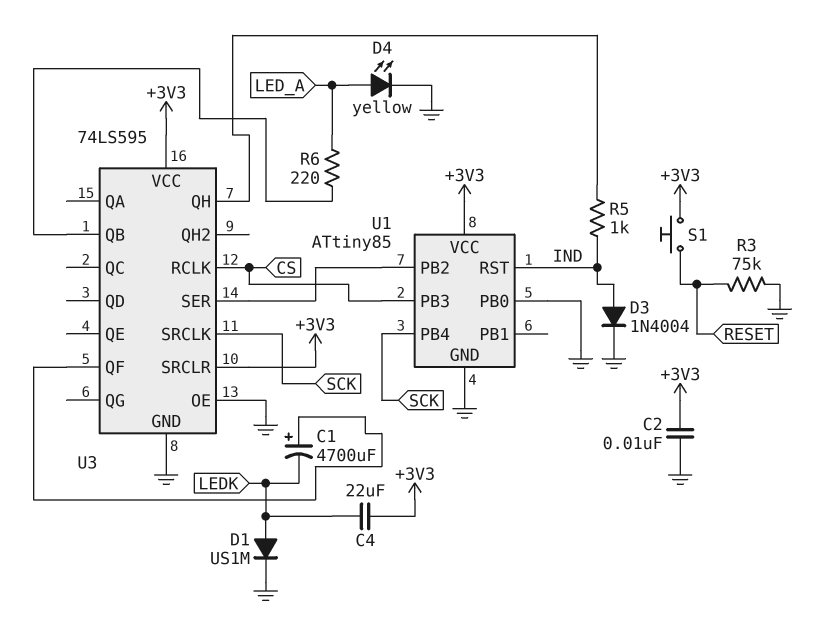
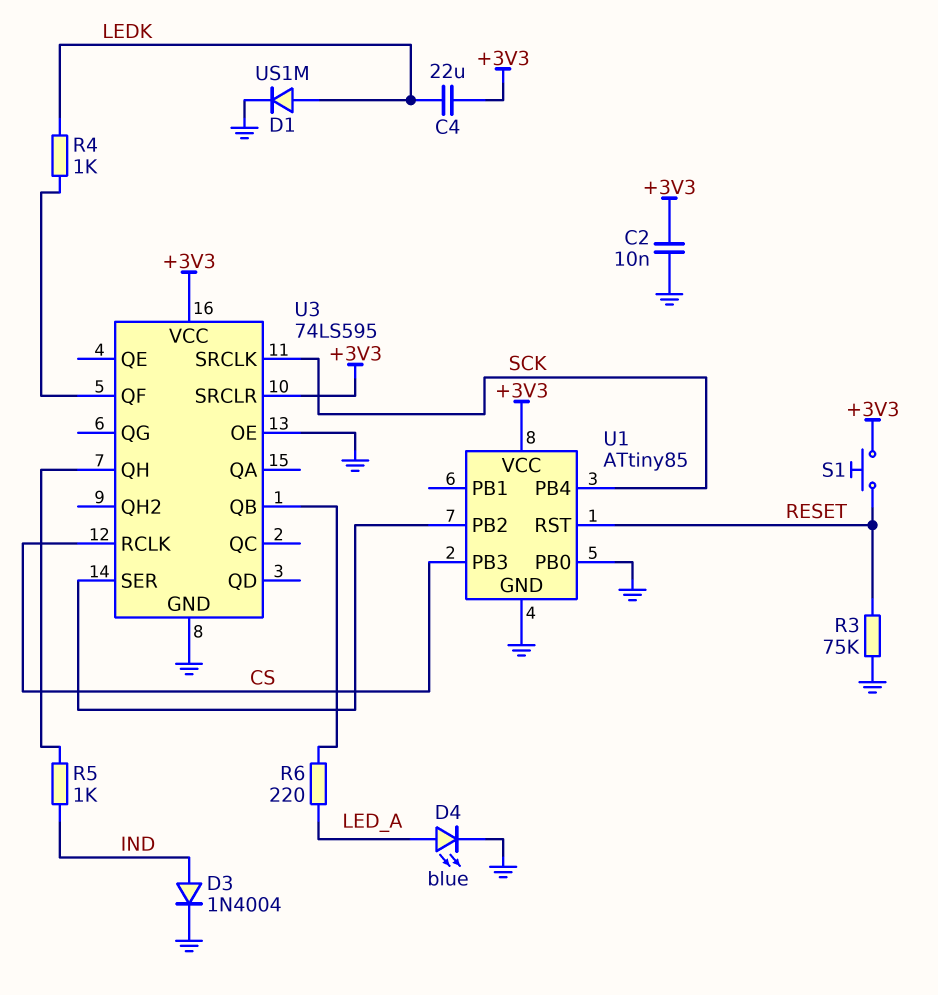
C1: 4700uF (plus U3/QF, minus LEDK) -> none
D4: LED yellow (A LED_A, K GND) -> LED blue (A LED_A, K GND)
R4: none -> 1k (LEDK, U3/QF)
U1 pin RST: IND -> RESET

